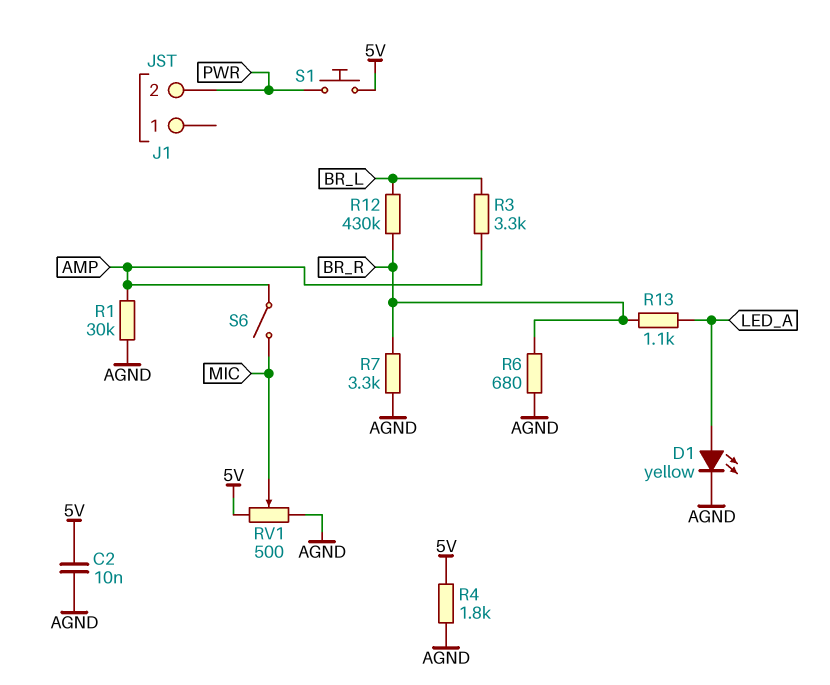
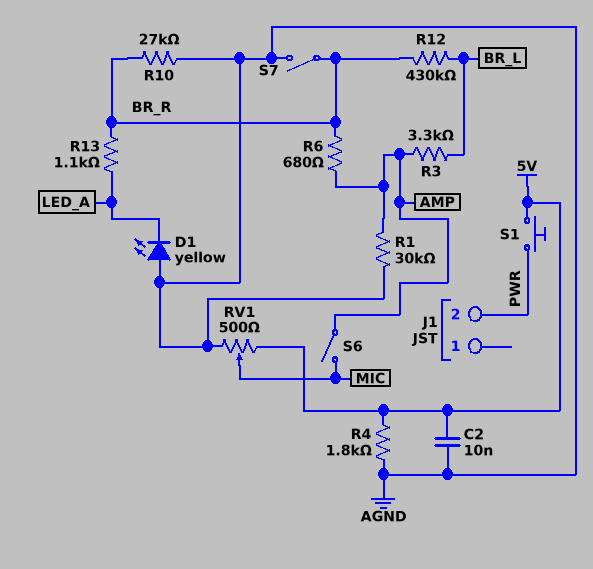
D1: LED yellow (A LED_A, K AGND) -> LED yellow (A AGND, K LED_A)
R6: 680 (AGND, BR_R) -> 680 (AMP, BR_R)
R7: 3.3k (AGND, BR_R) -> none
R10: none -> 27k (AGND, BR_R)
S7: none -> switch (AGND, BR_R)

